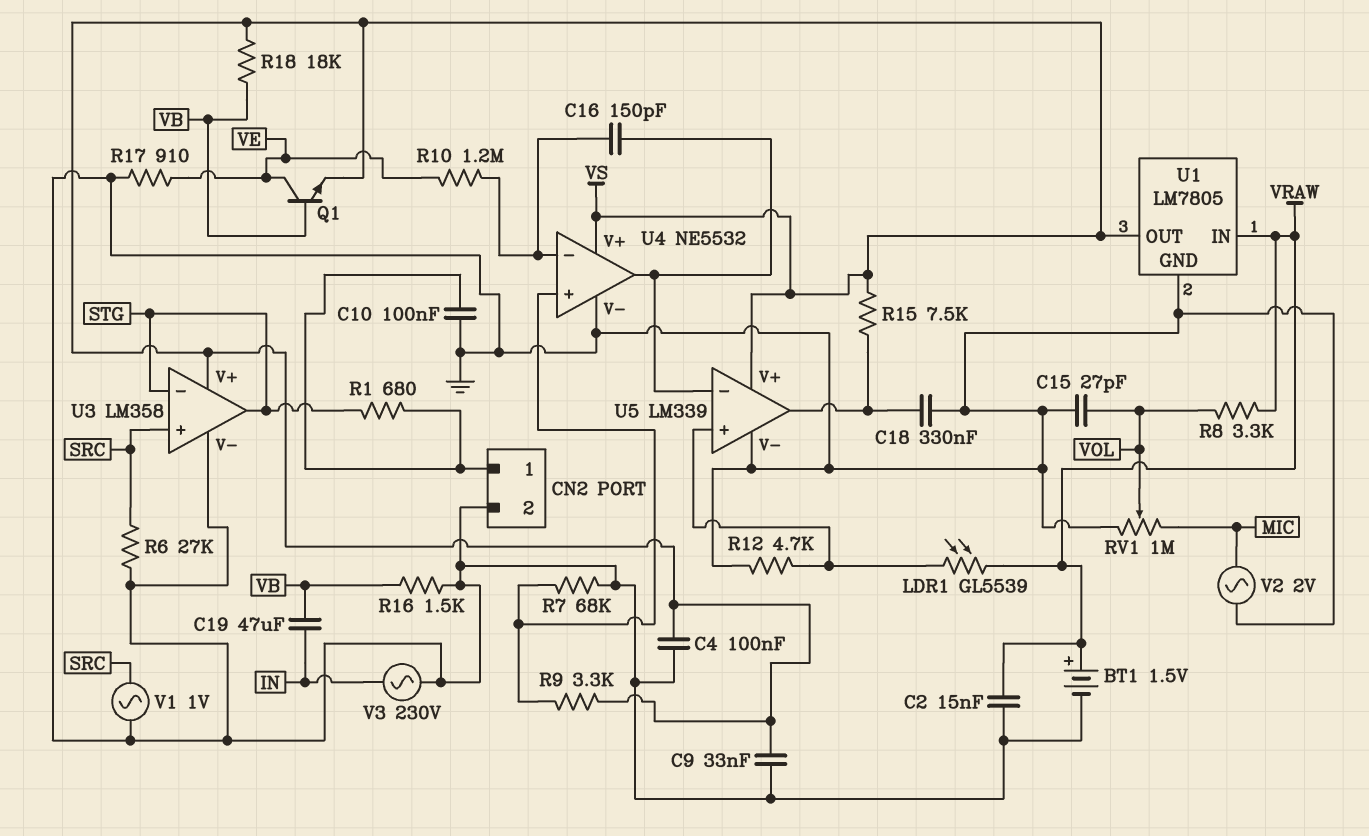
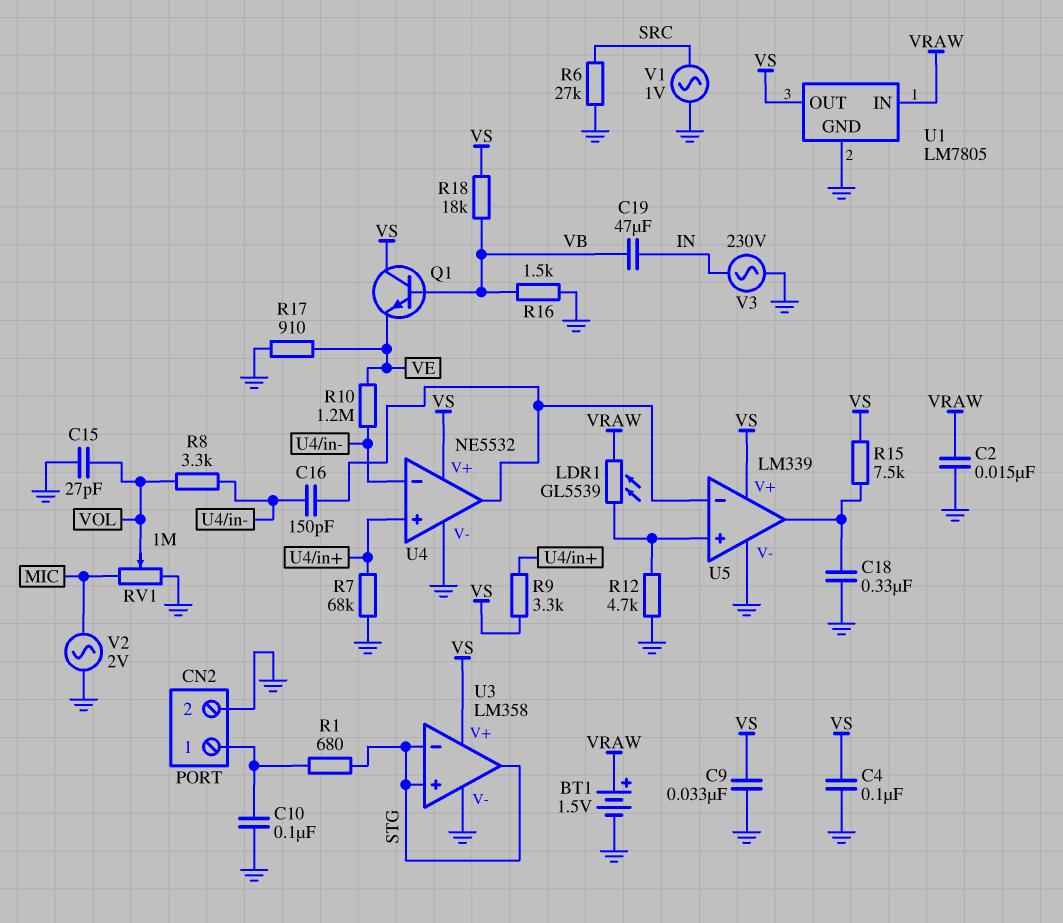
Q1: NPN (B VB, C VE, E VS) -> NPN (B VB, C VS, E VE)
R8: 3.3k (VOL, VRAW) -> 3.3k (U4/in-, VOL)
U3 pin in+: SRC -> STG

